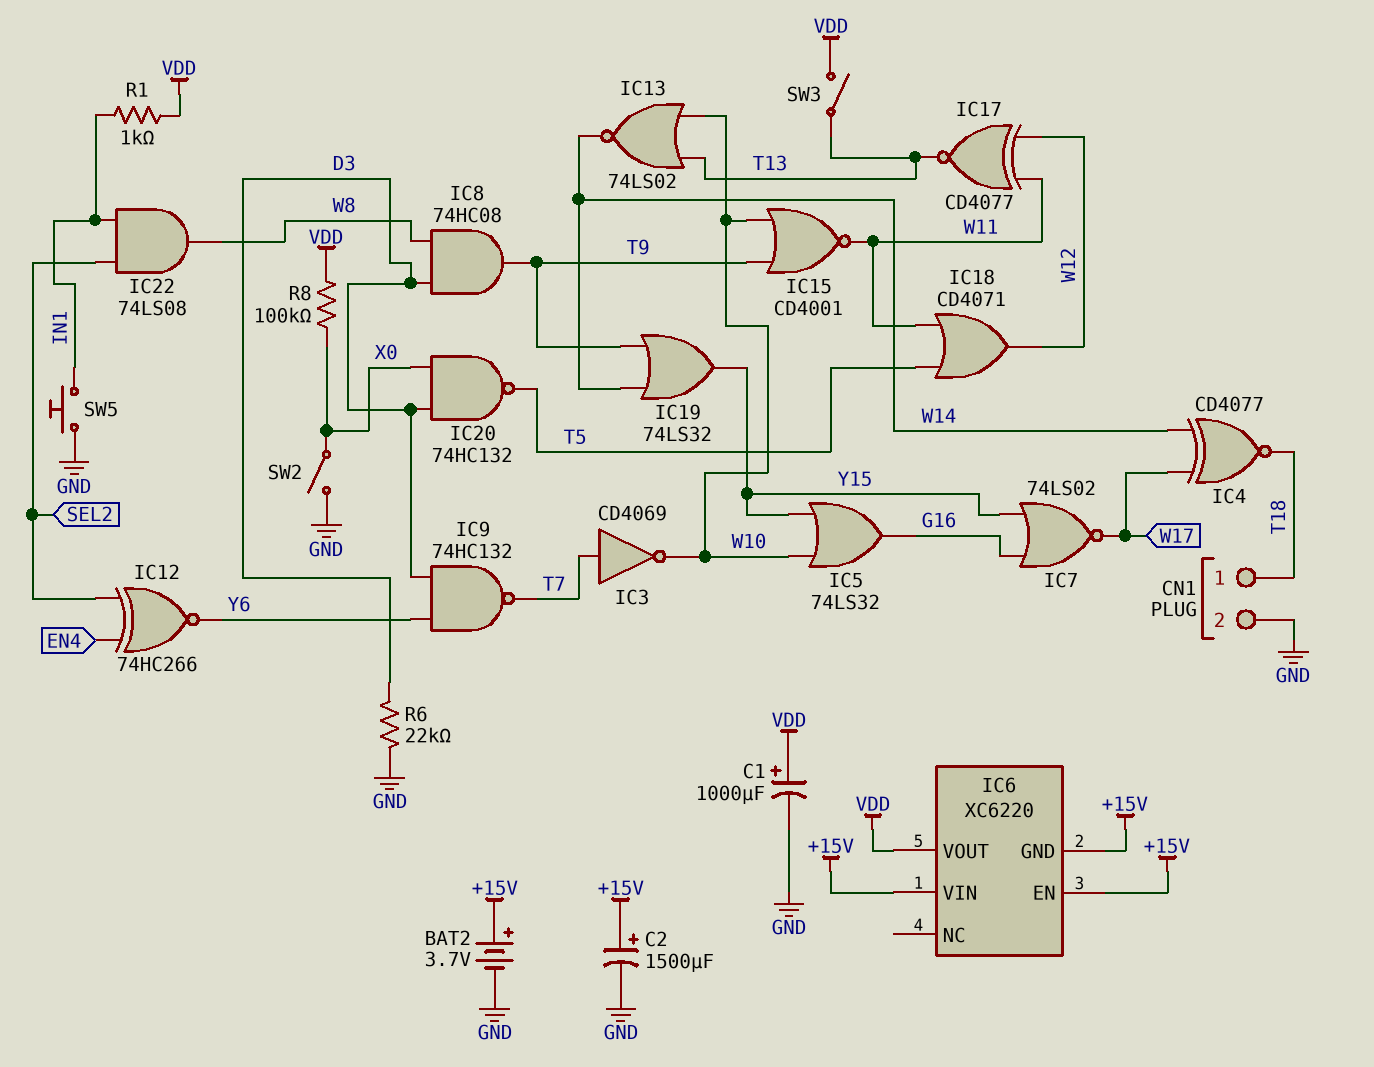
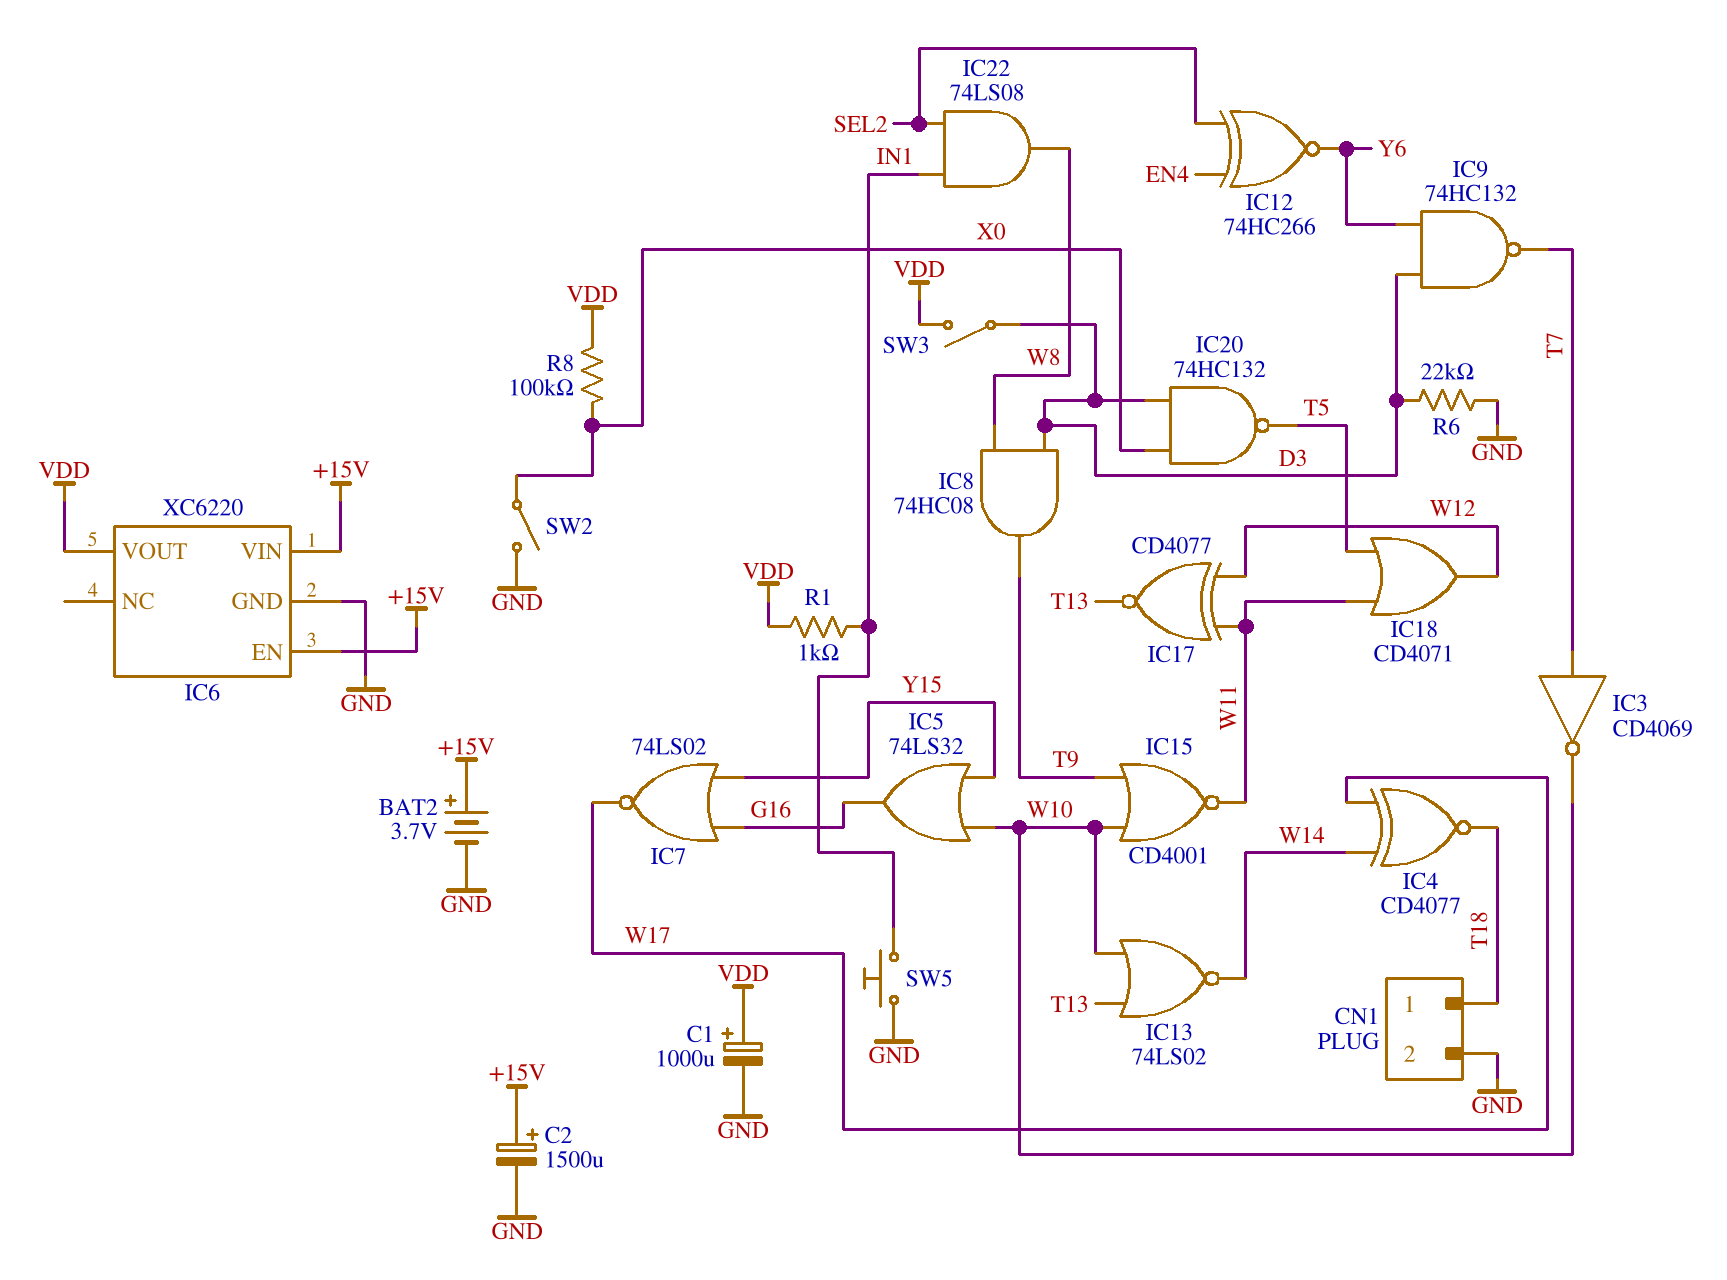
IC6 pin GND: +15V -> GND
IC19: OR 74LS32 (in T9, in W14, out Y15) -> none
SW3: switch (T13, VDD) -> switch (D3, VDD)

